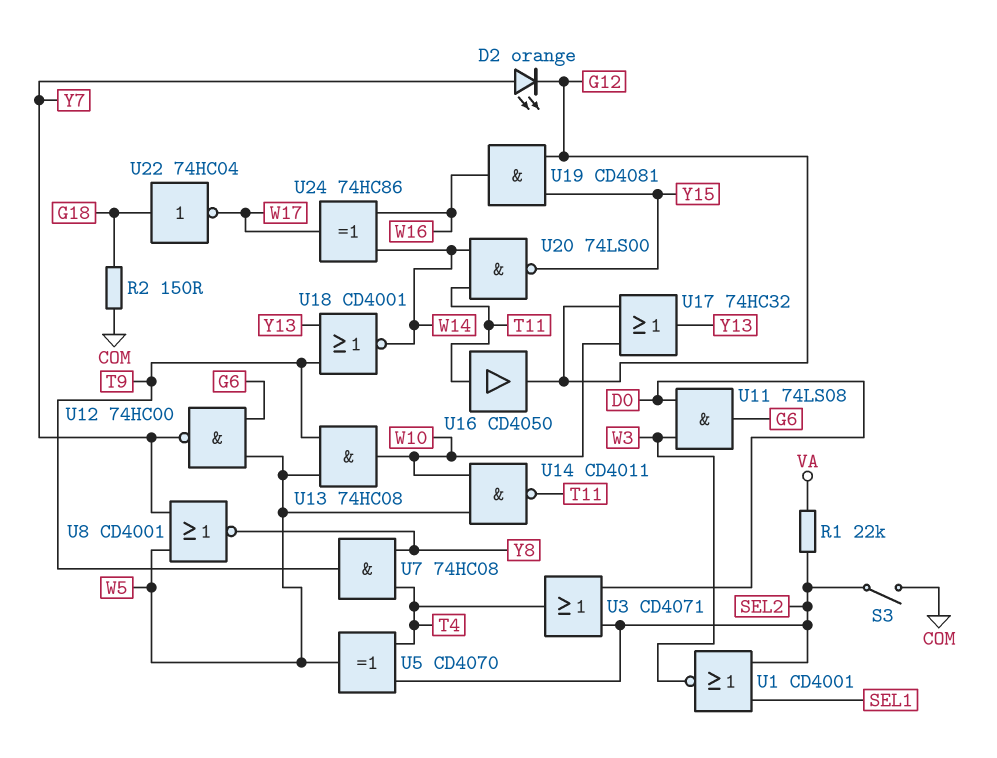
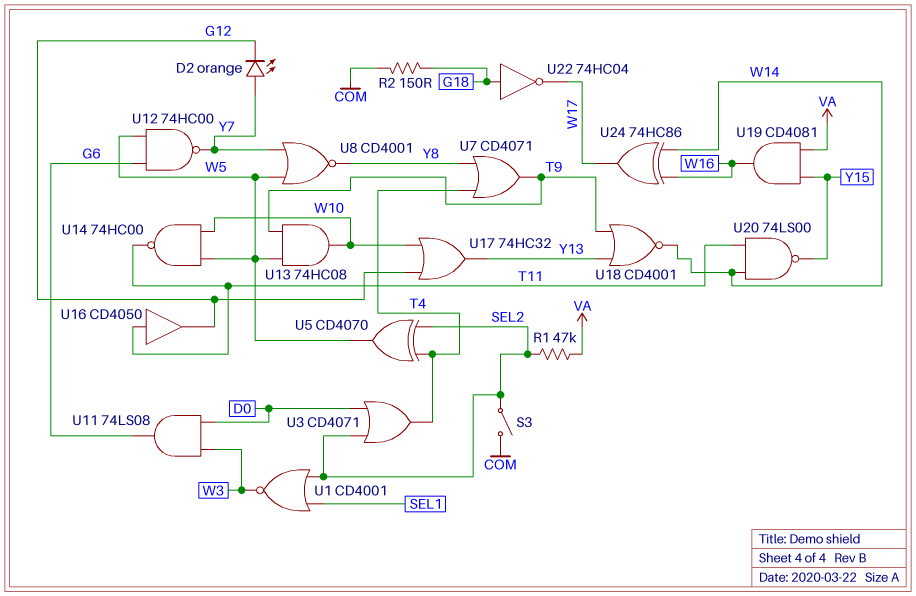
R1: 22k (SEL2, VA) -> 47k (SEL2, VA)
U7: AND 74HC08 (in T4, in Y8, out T9) -> OR CD4071 (in T4, in Y8, out T9)
U14: NAND CD4011 (in W5, in W10, out T11) -> NAND 74HC00 (in W5, in W10, out T11)
U19: AND CD4081 (in G12, in Y15, out W16) -> AND CD4081 (in VA, in Y15, out W16)

